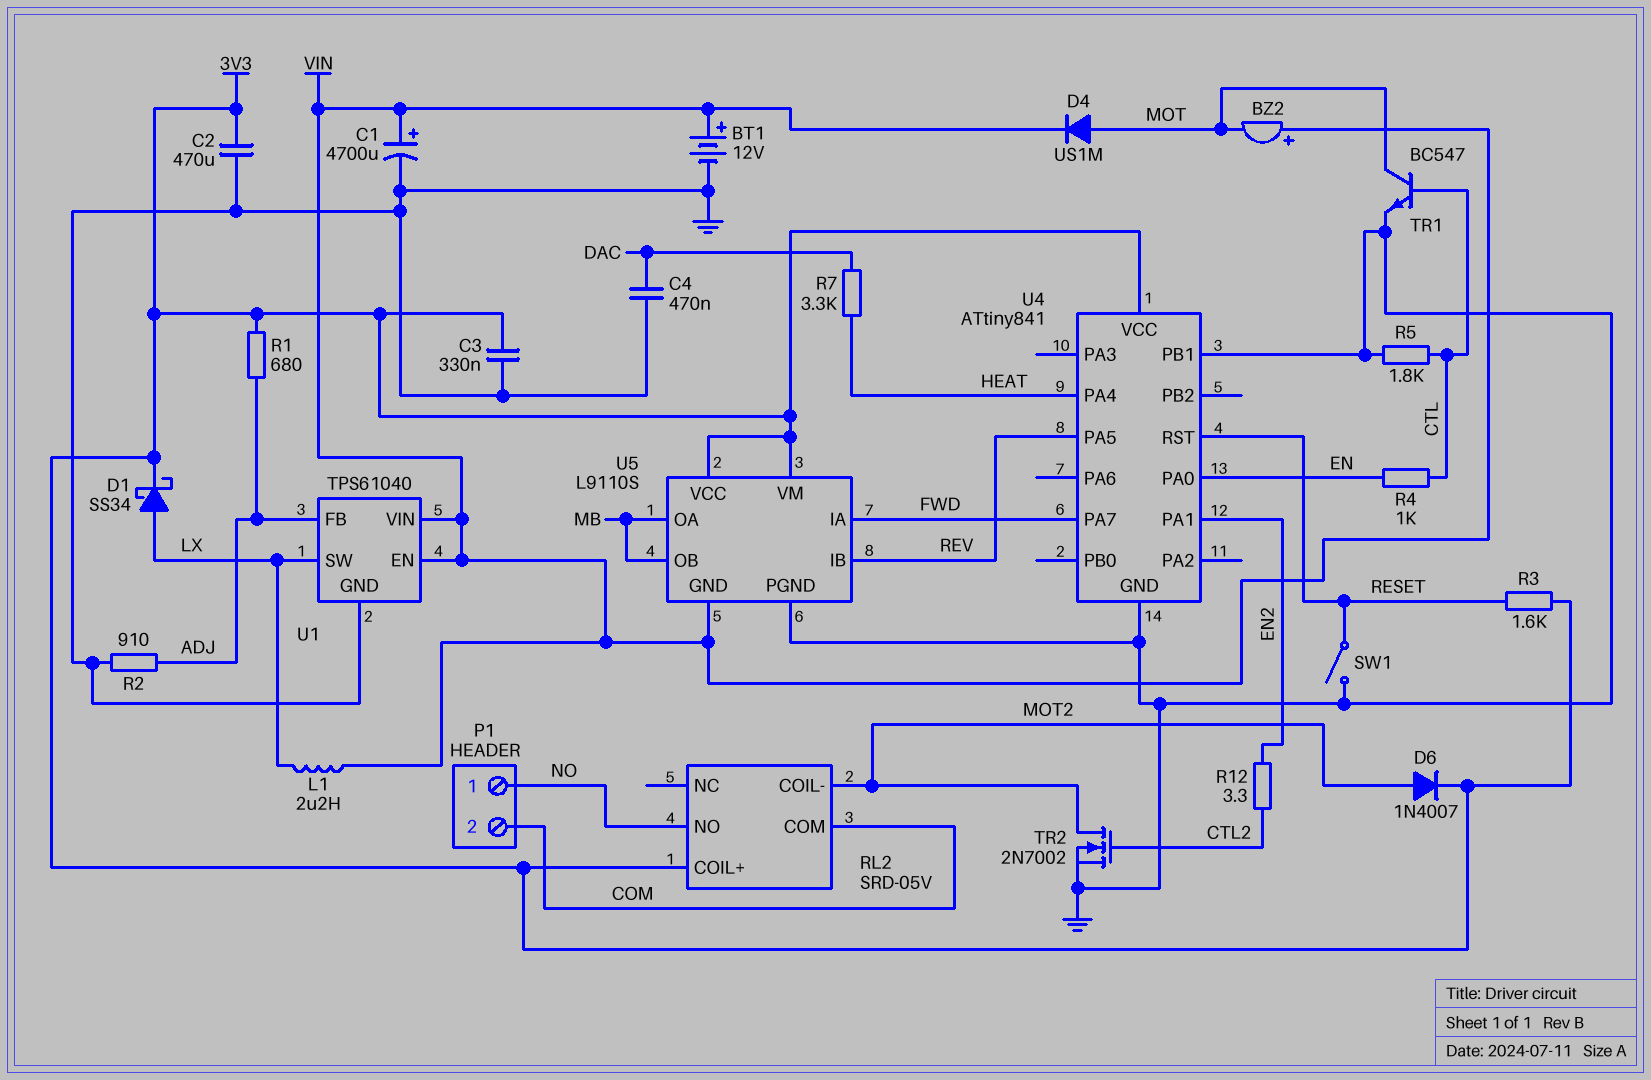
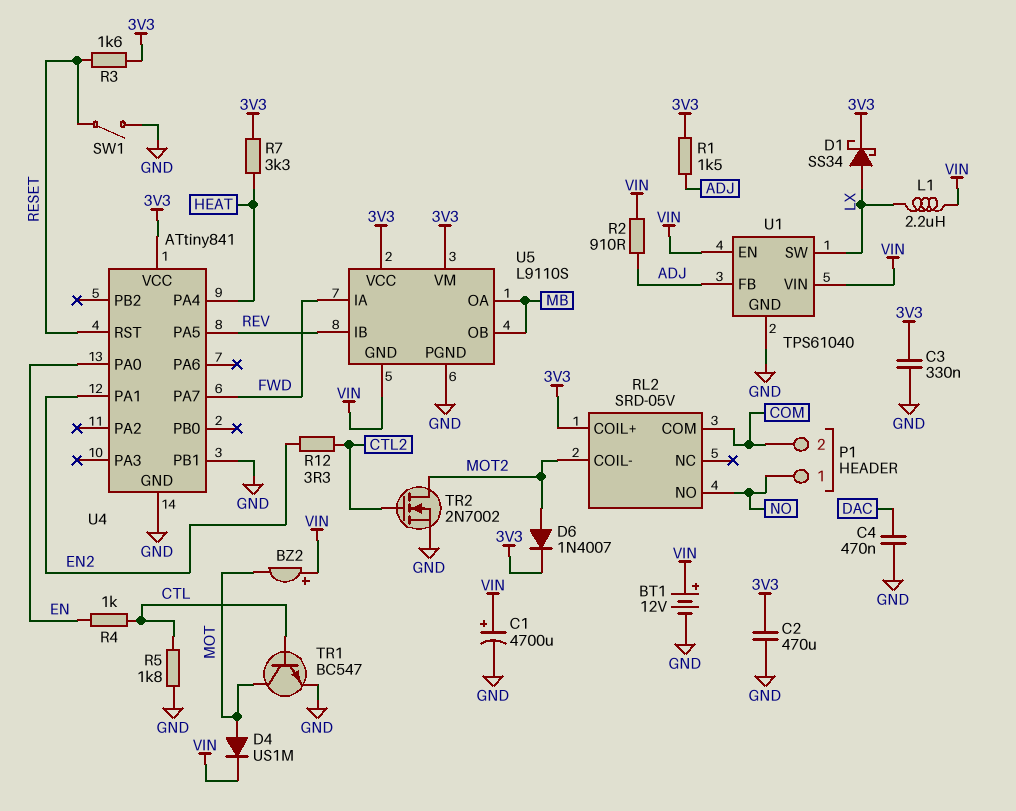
R1: 680 (3V3, ADJ) -> 1.5k (3V3, ADJ)
R2: 910 (ADJ, GND) -> 910 (ADJ, VIN)
R7: 3.3k (DAC, HEAT) -> 3.3k (3V3, HEAT)

